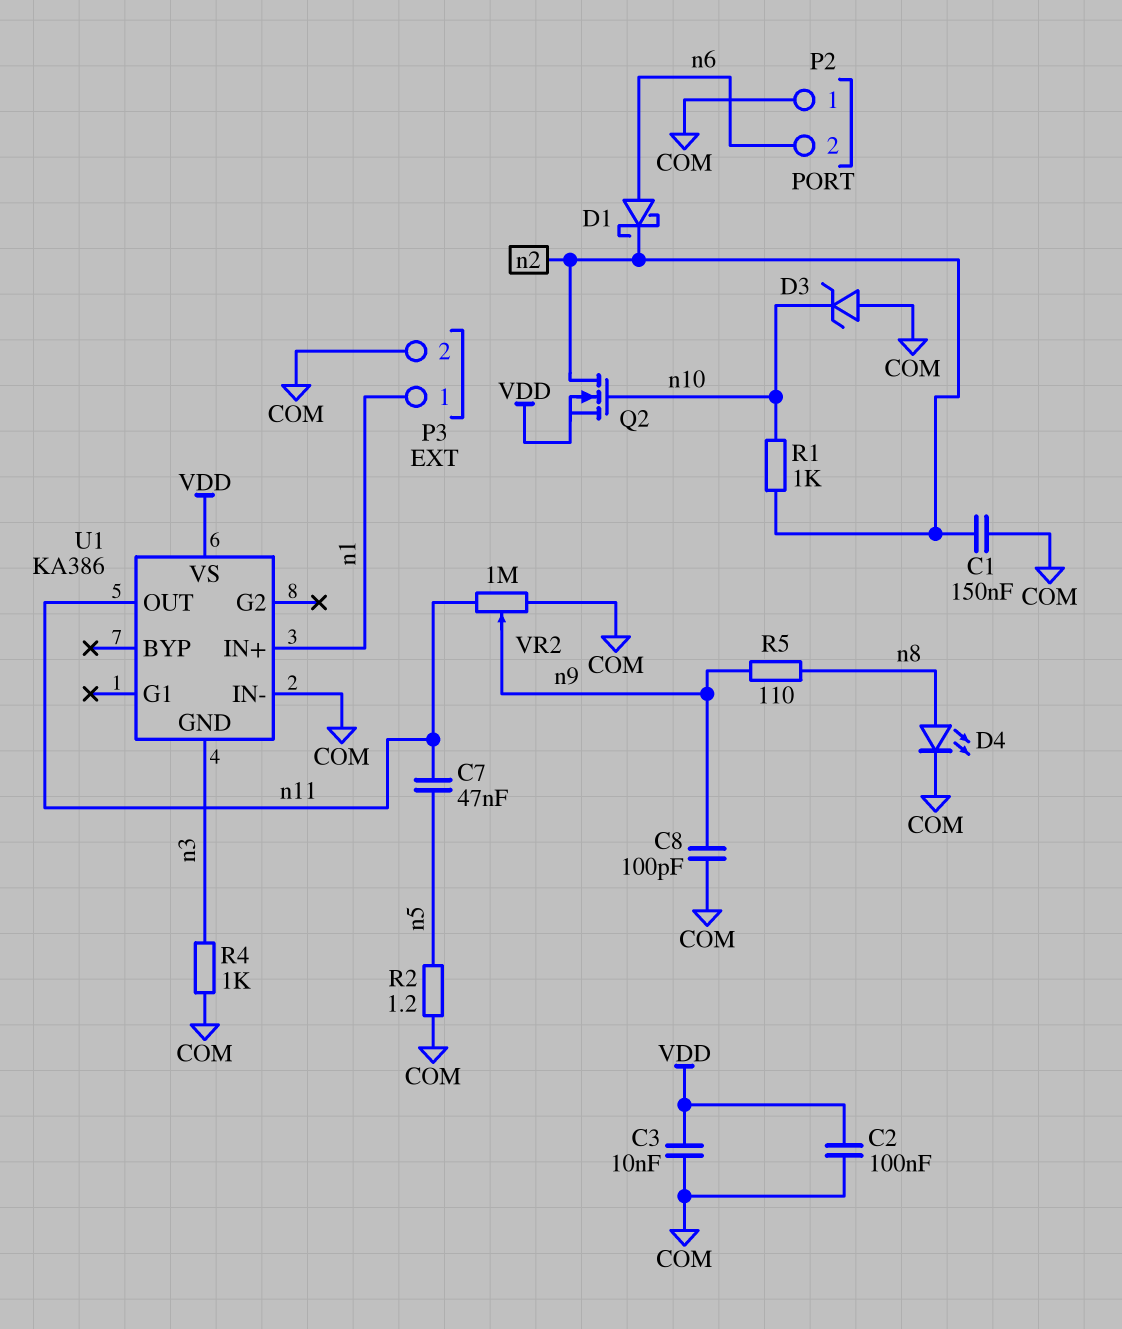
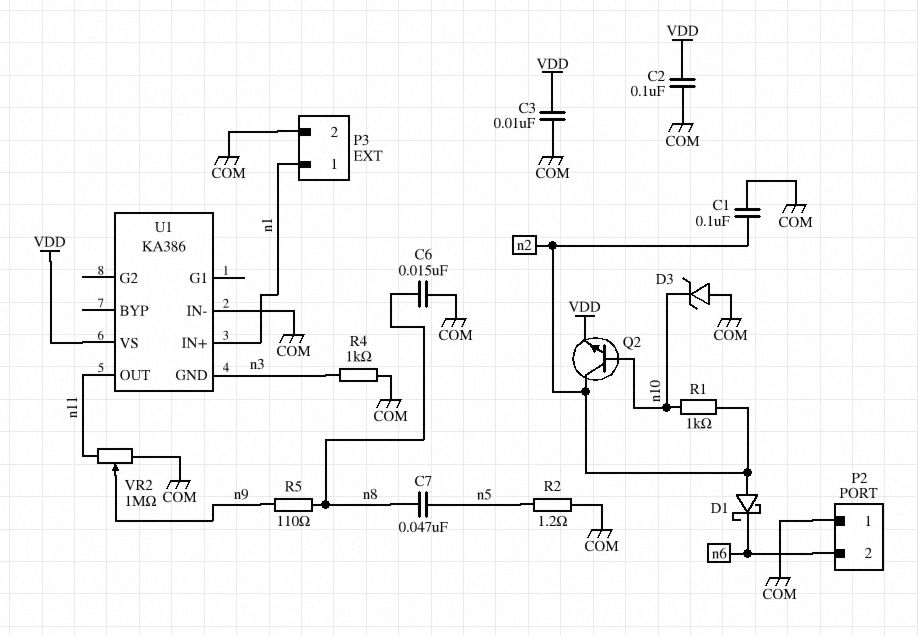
C1: 150nF (COM, n2) -> 100nF (COM, n2)
C6: none -> 15nF (COM, n8)
C7: 47nF (n5, n11) -> 47nF (n5, n8)
C8: 100pF (COM, n9) -> none
D1: schottky (A n6, K n2) -> schottky (A n2, K n6)
D4: LED (A n8, K COM) -> none
Q2: NMOS (G n10, D n2, S VDD) -> NPN (B n10, C n2, E VDD)

